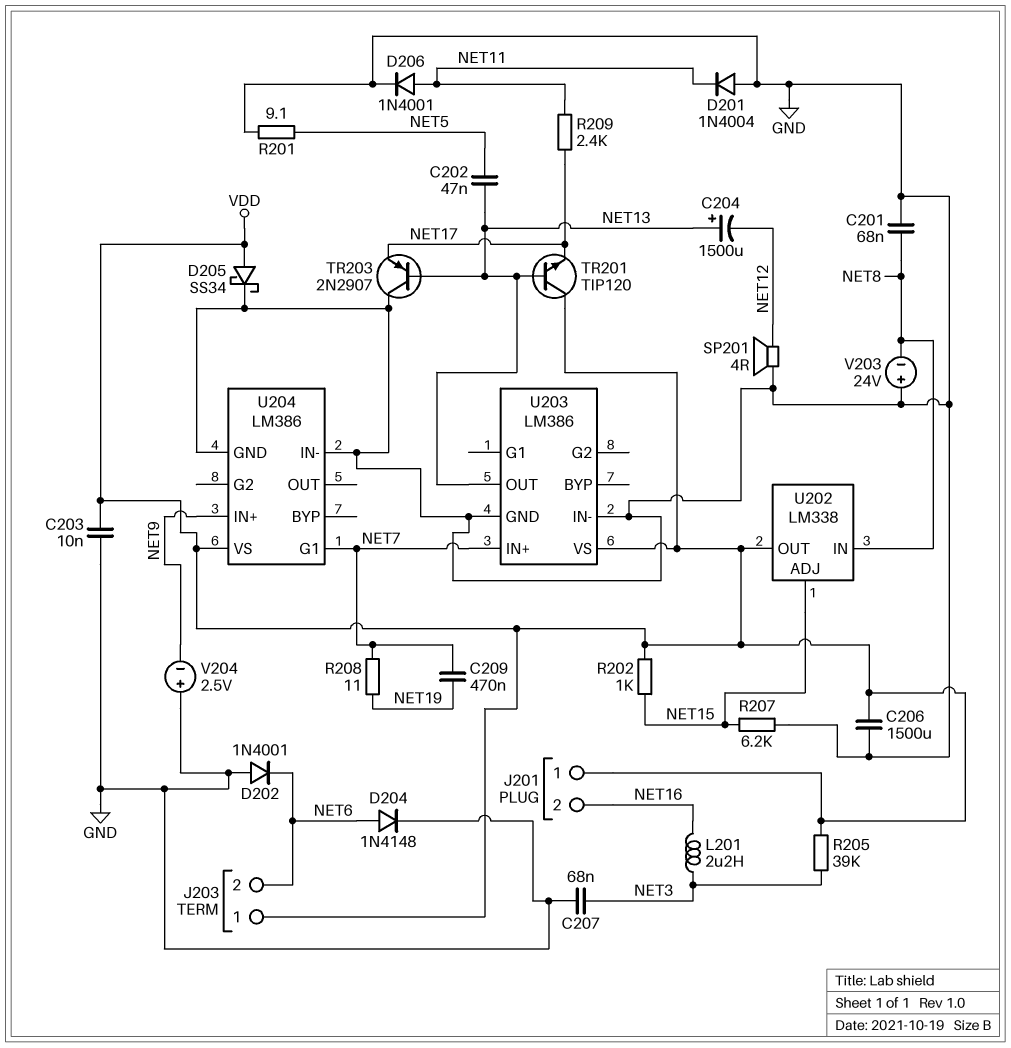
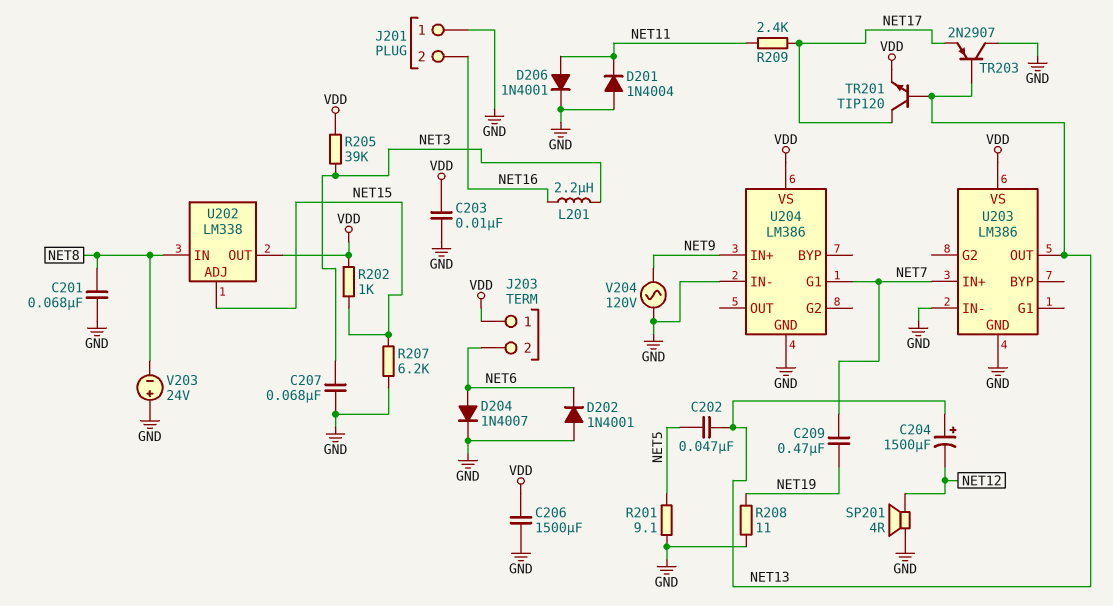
D204: diode 1N4148 (A NET6, K GND) -> diode 1N4007 (A NET6, K GND)
D205: schottky SS34 (A VDD, K GND) -> none
J201 pin 1: VDD -> GND
R208: 11 (NET7, NET19) -> 11 (GND, NET19)
TR201: NPN TIP120 (B NET13, C VDD, E NET17) -> NPN TIP120 (B NET13, C NET17, E VDD)
V204: 2.5V (plus GND, minus NET9) -> AC 120V (GND, NET9)

